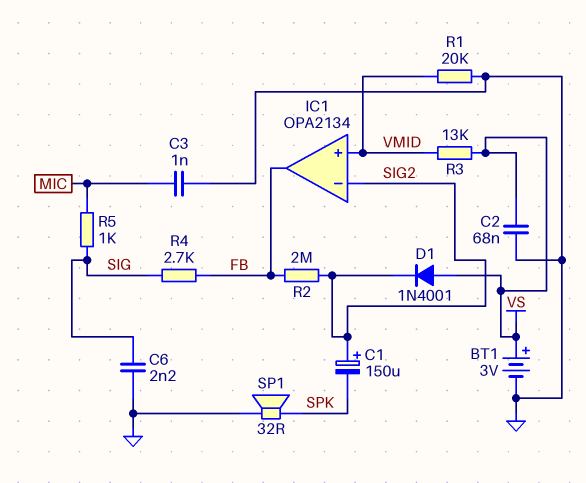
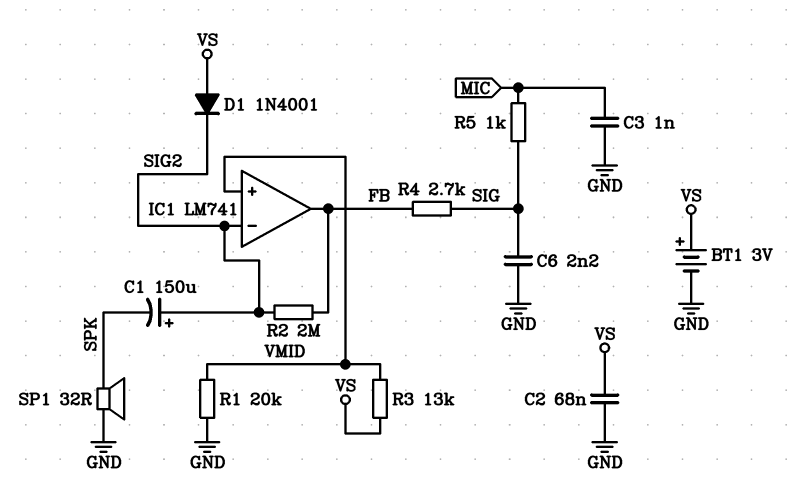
IC1: OPA2134 -> LM741

